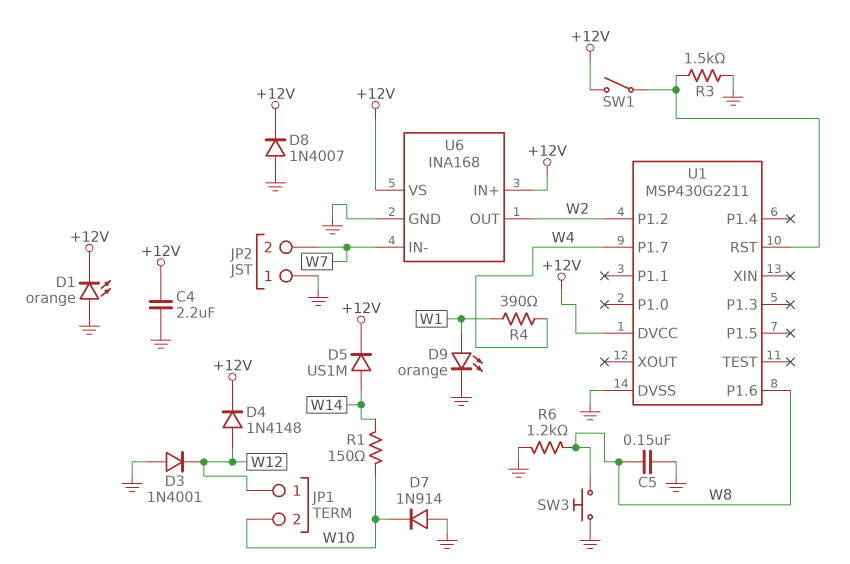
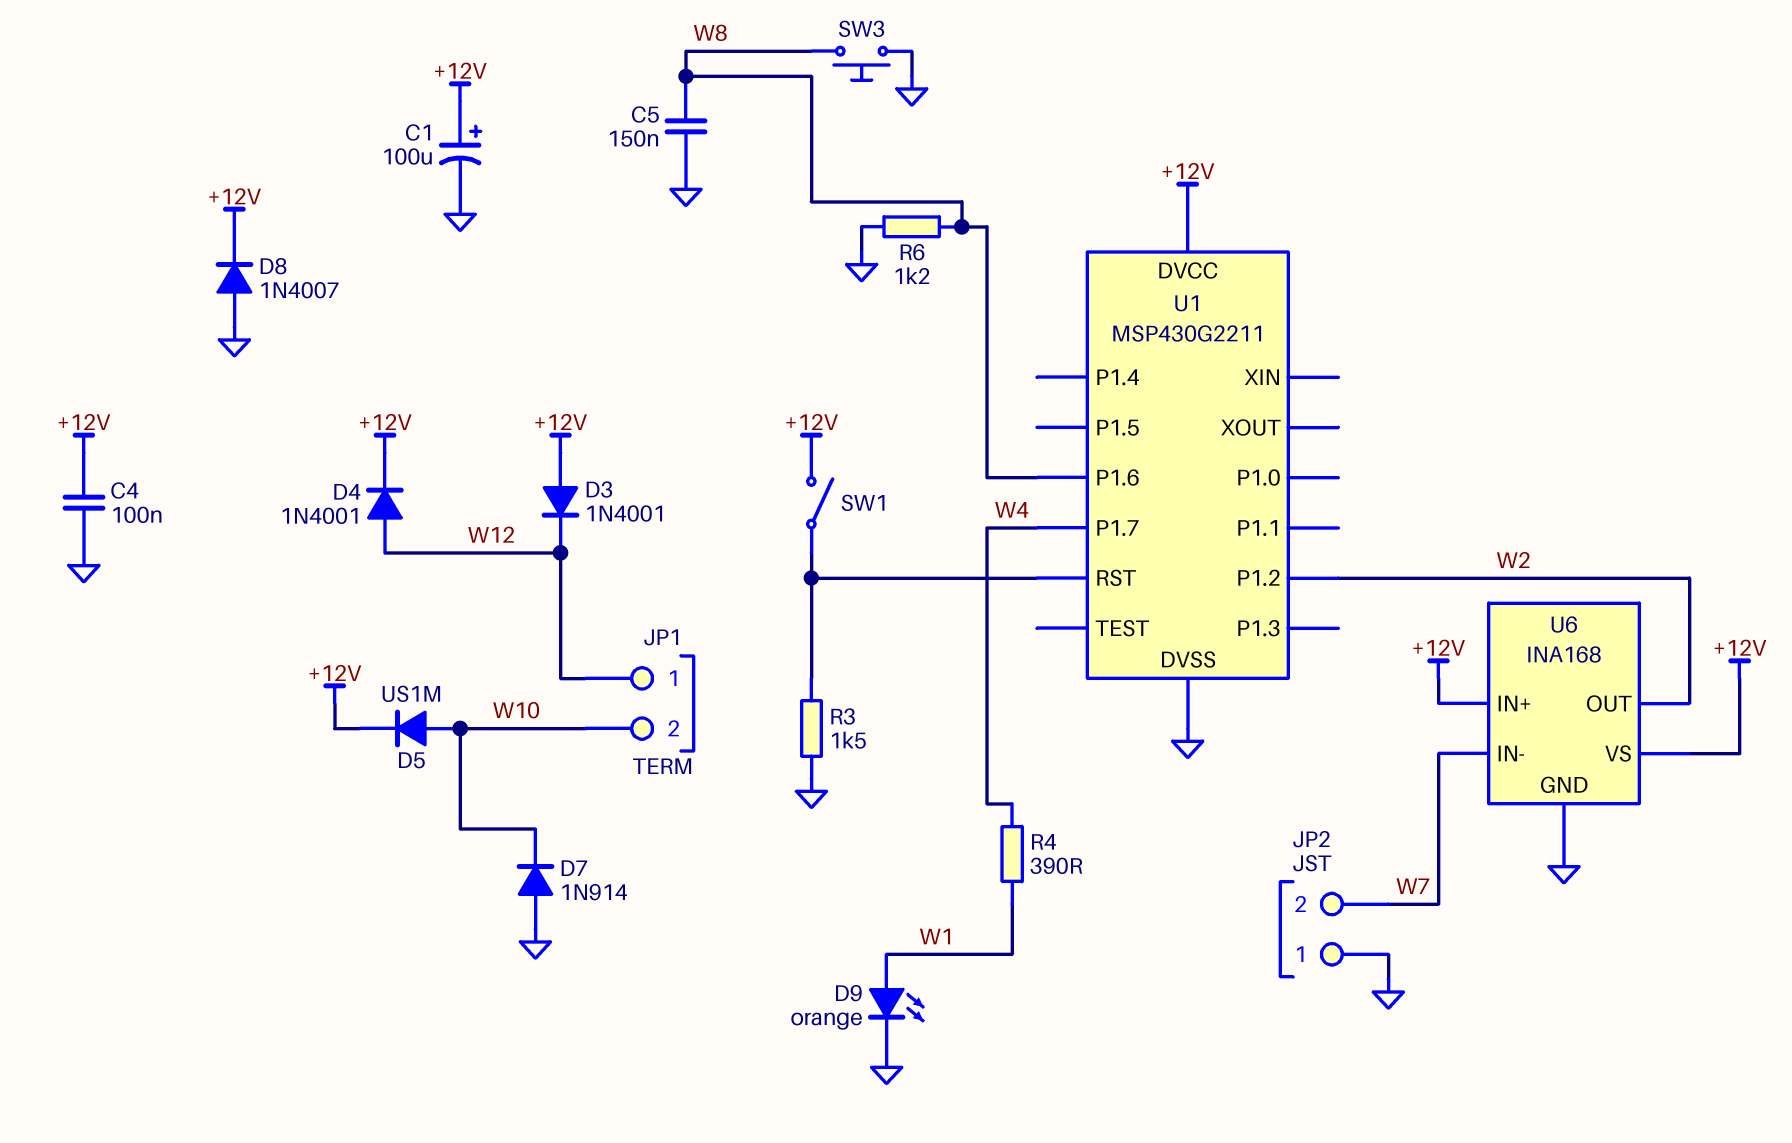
C1: none -> 100uF (plus +12V, minus GND)
C4: 2.2uF (+12V, GND) -> 100nF (+12V, GND)
D1: LED orange (A GND, K +12V) -> none
D3: diode 1N4001 (A GND, K W12) -> diode 1N4001 (A +12V, K W12)
D4: diode 1N4148 (A W12, K +12V) -> diode 1N4001 (A W12, K +12V)
D5: diode US1M (A W14, K +12V) -> diode US1M (A W10, K +12V)
R1: 150 (W10, W14) -> none

